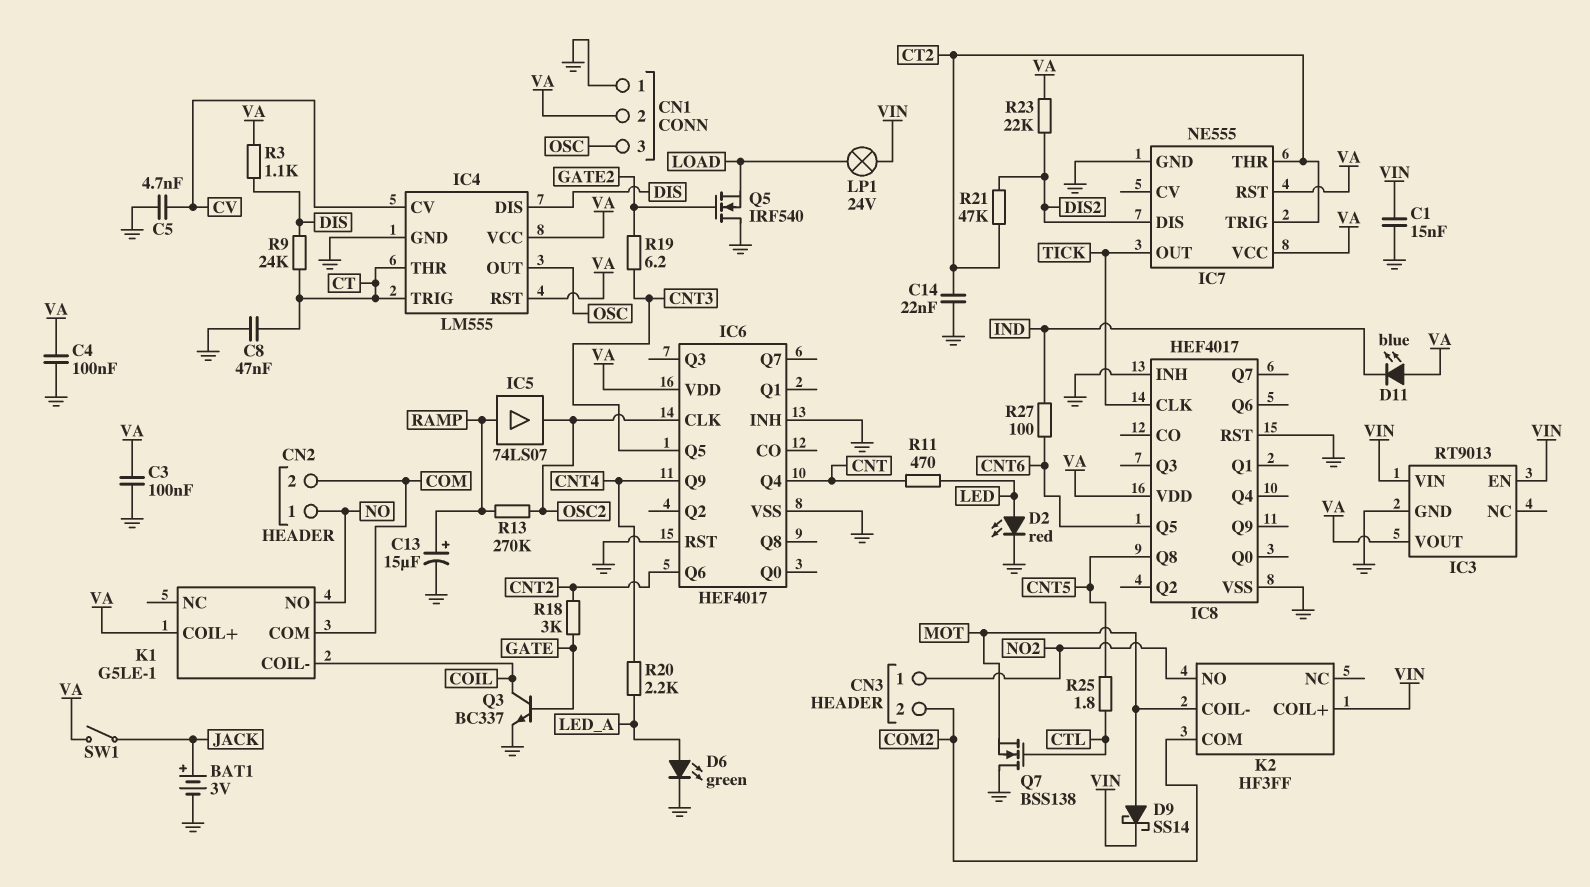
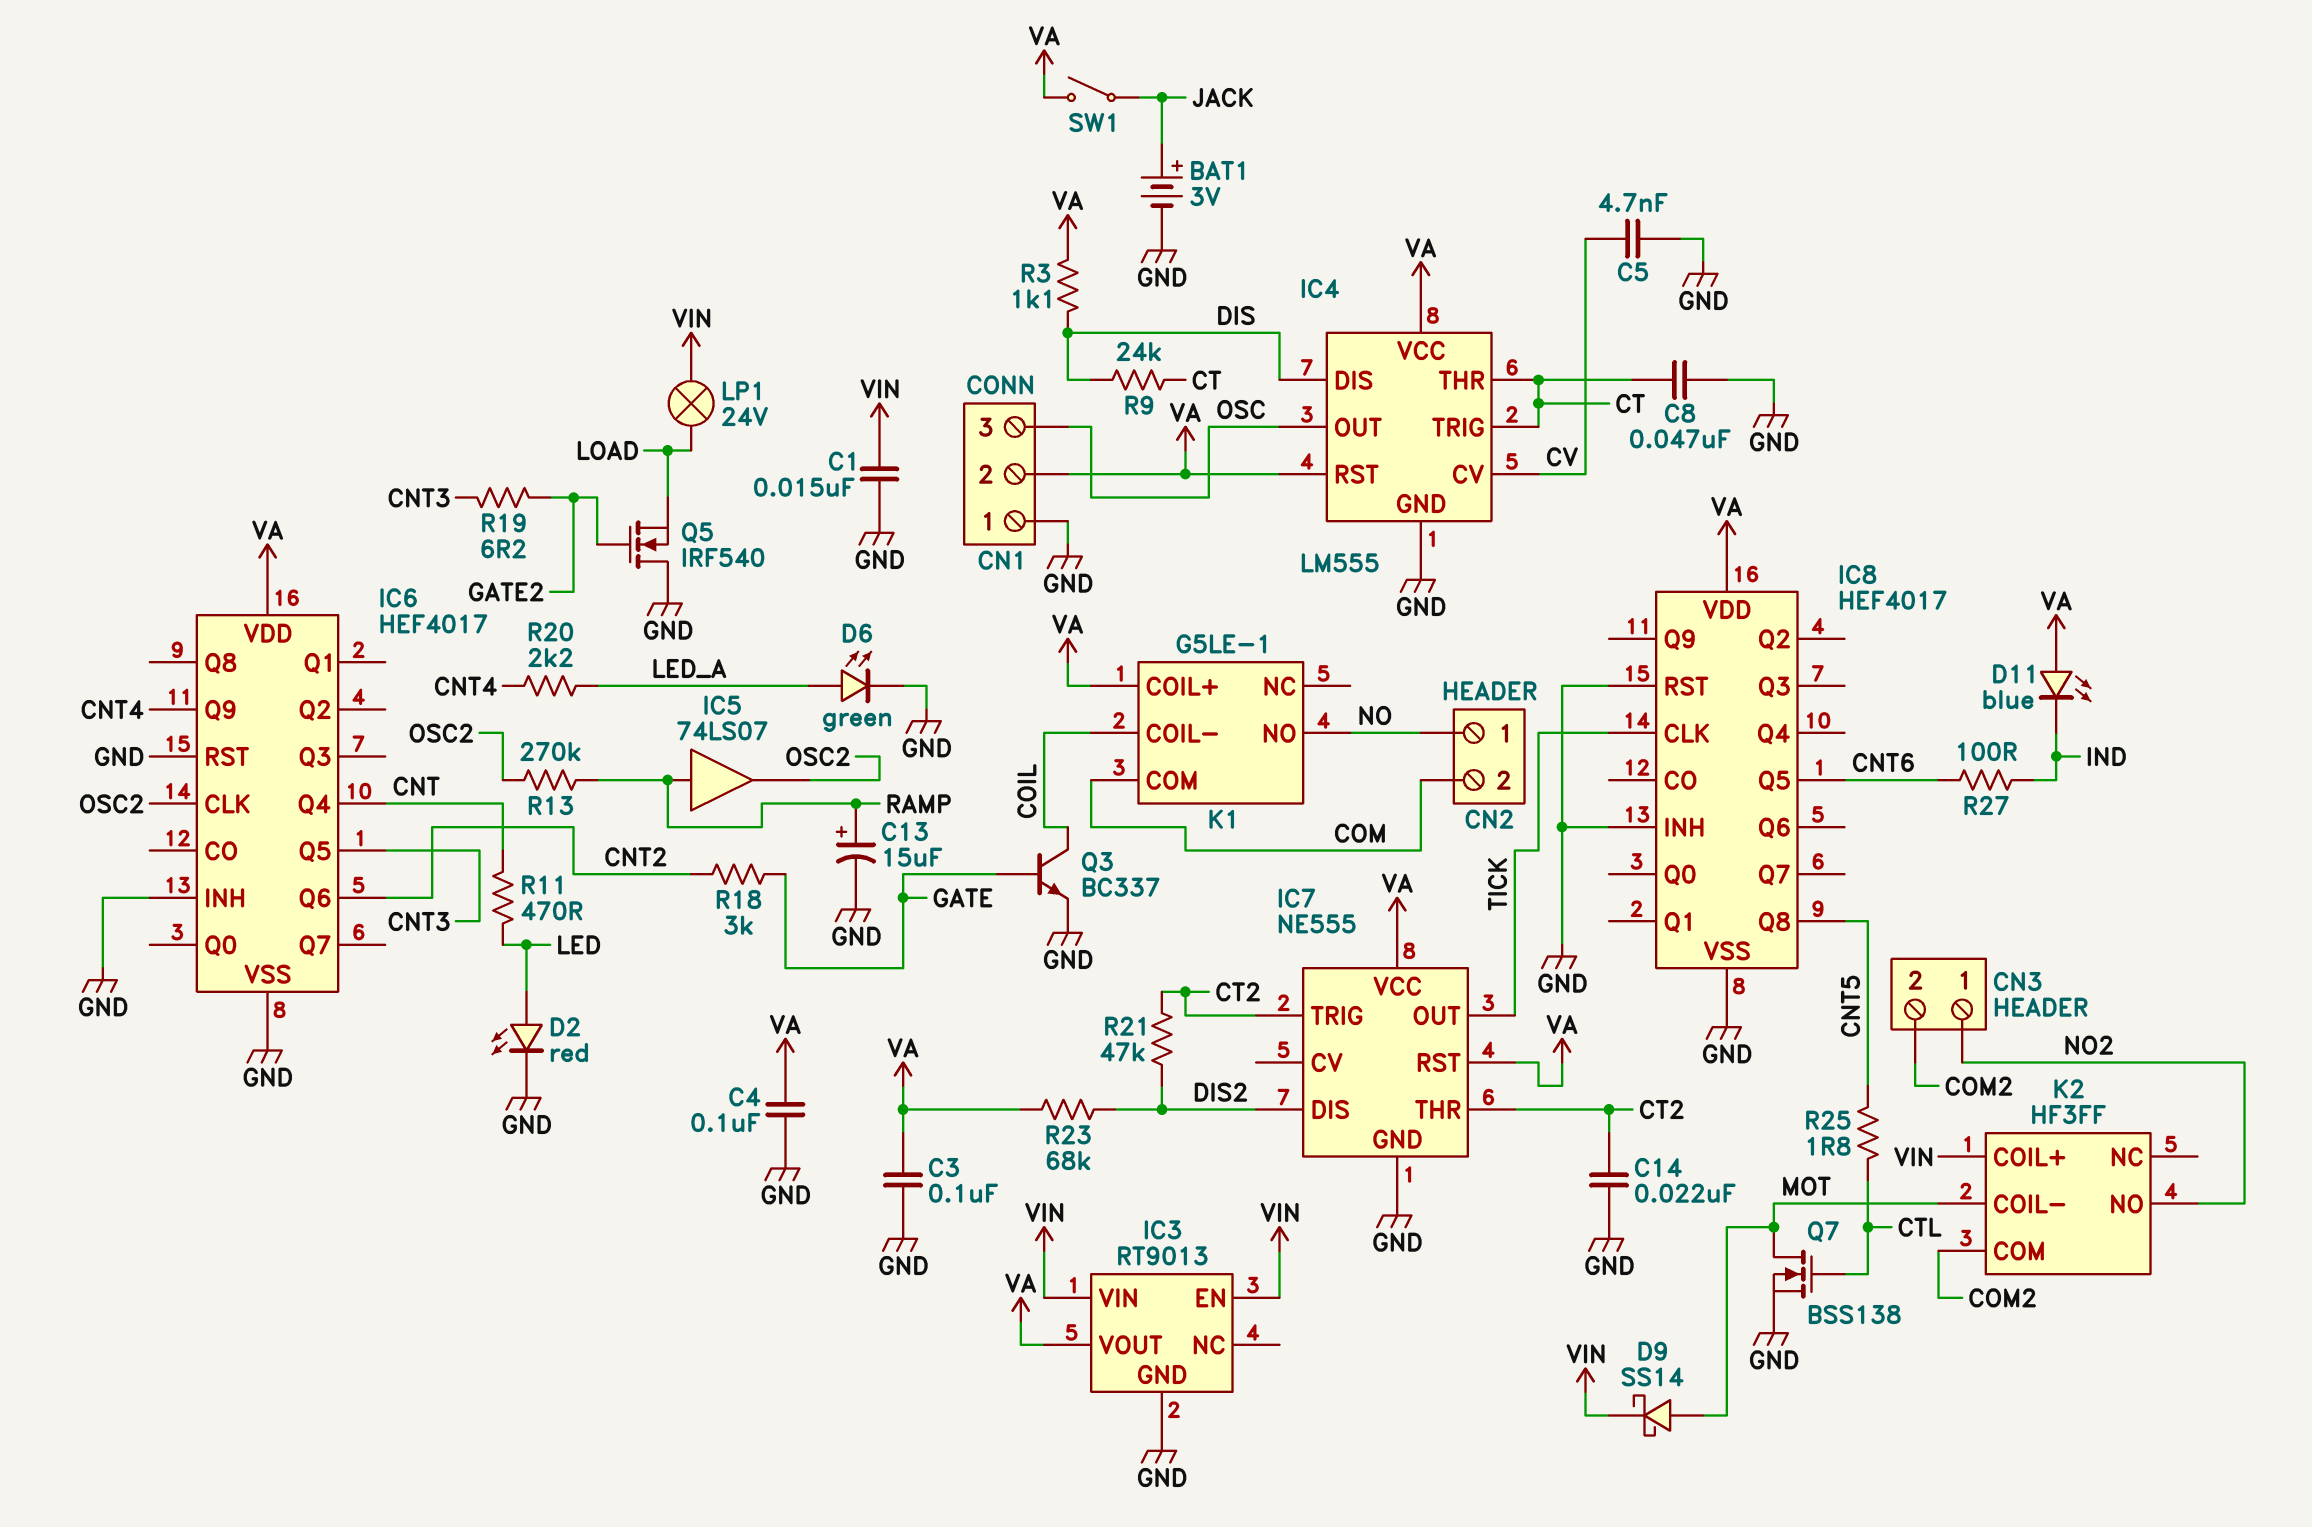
Q7: NMOS BSS138 (G CTL, D GND, S MOT) -> NMOS BSS138 (G CTL, D MOT, S GND)
R23: 22k (DIS2, VA) -> 68k (DIS2, VA)

